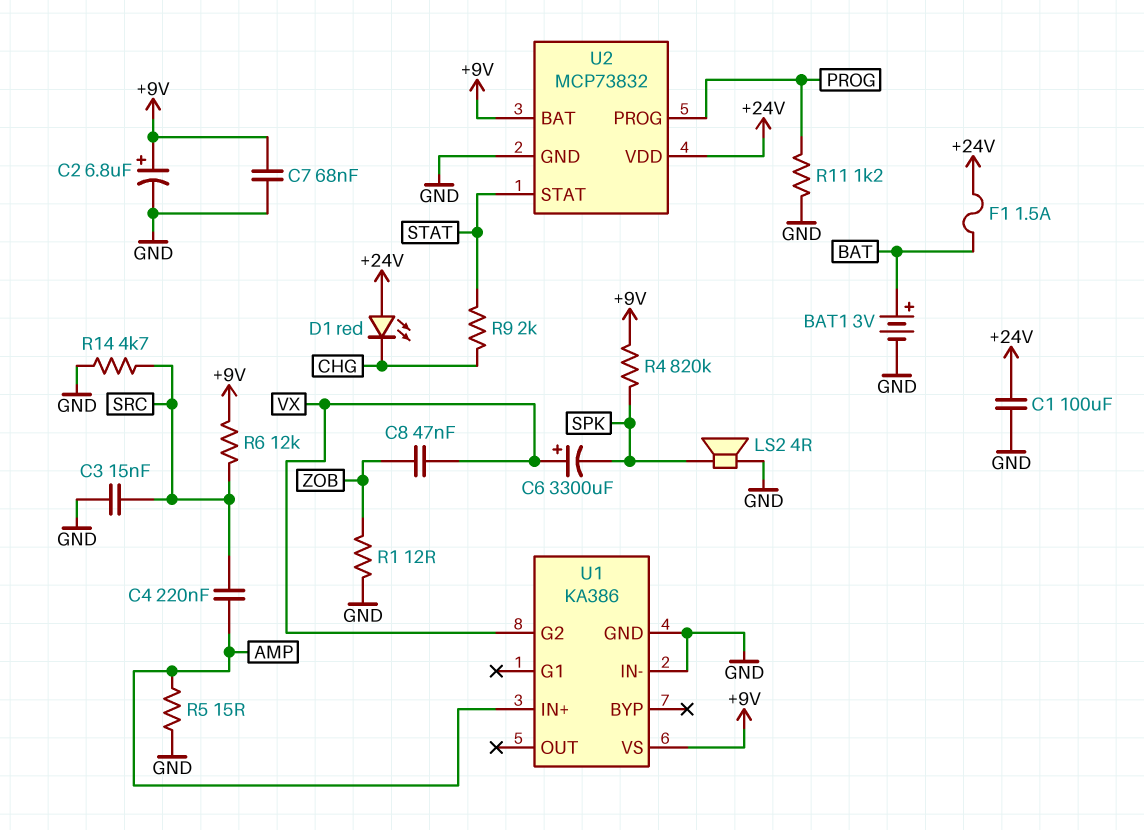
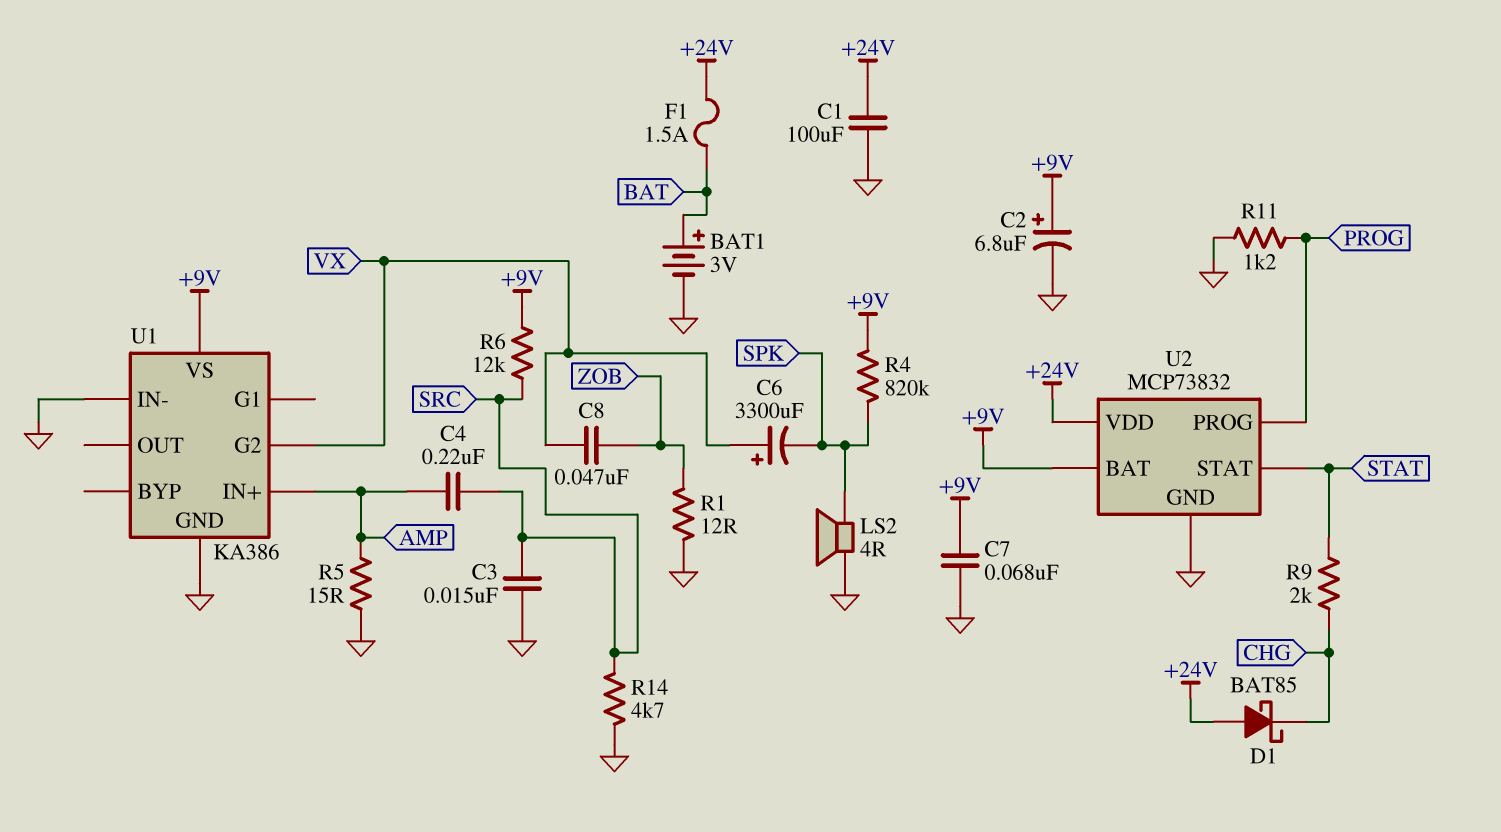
D1: LED red (A +24V, K CHG) -> schottky BAT85 (A +24V, K CHG)

